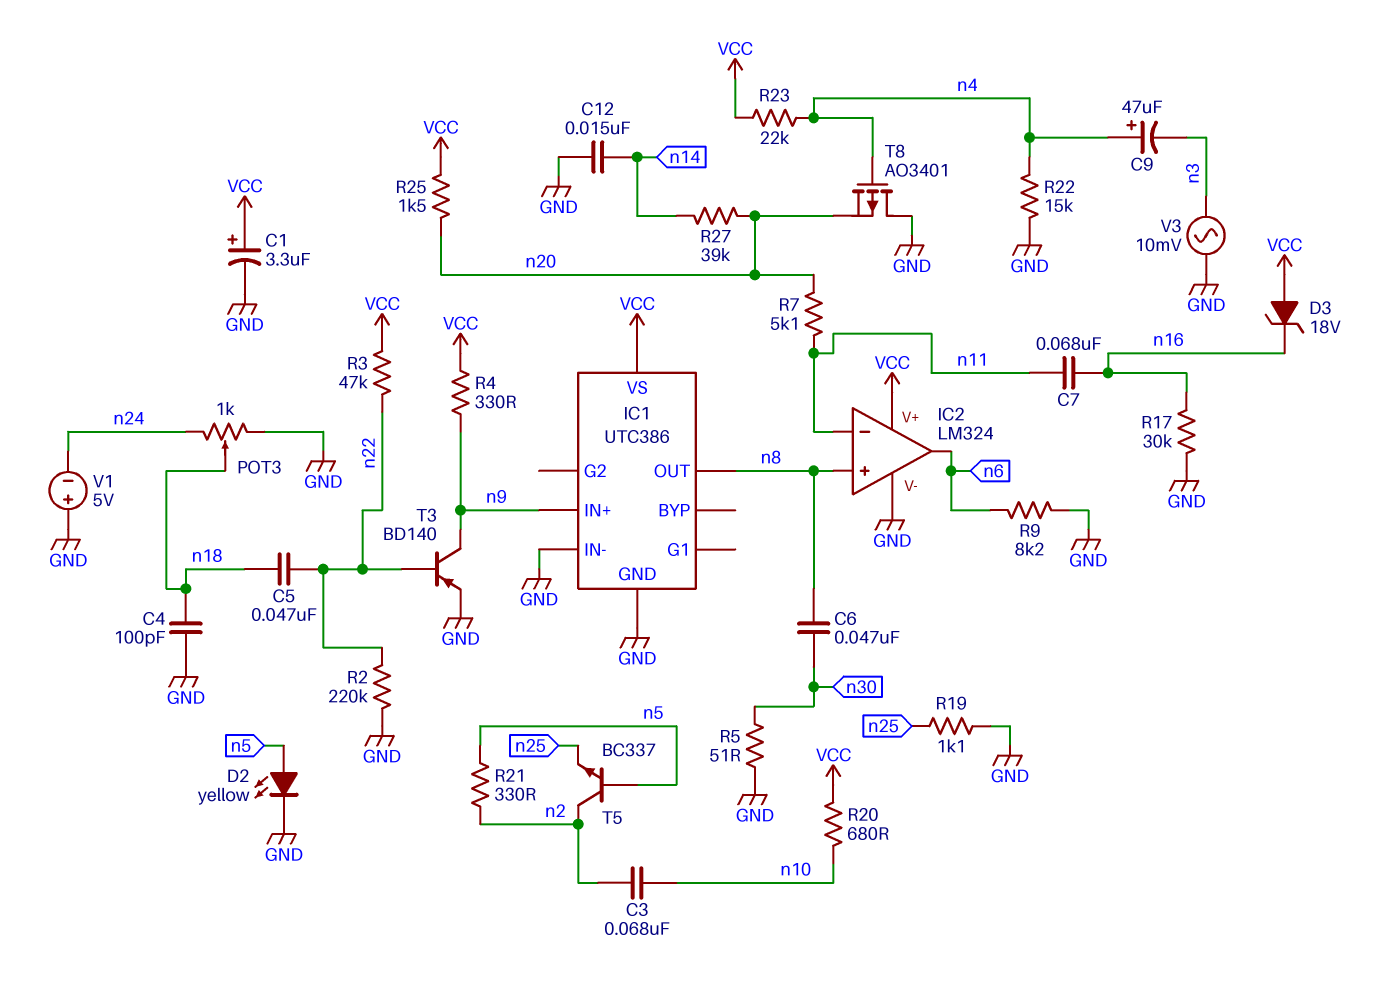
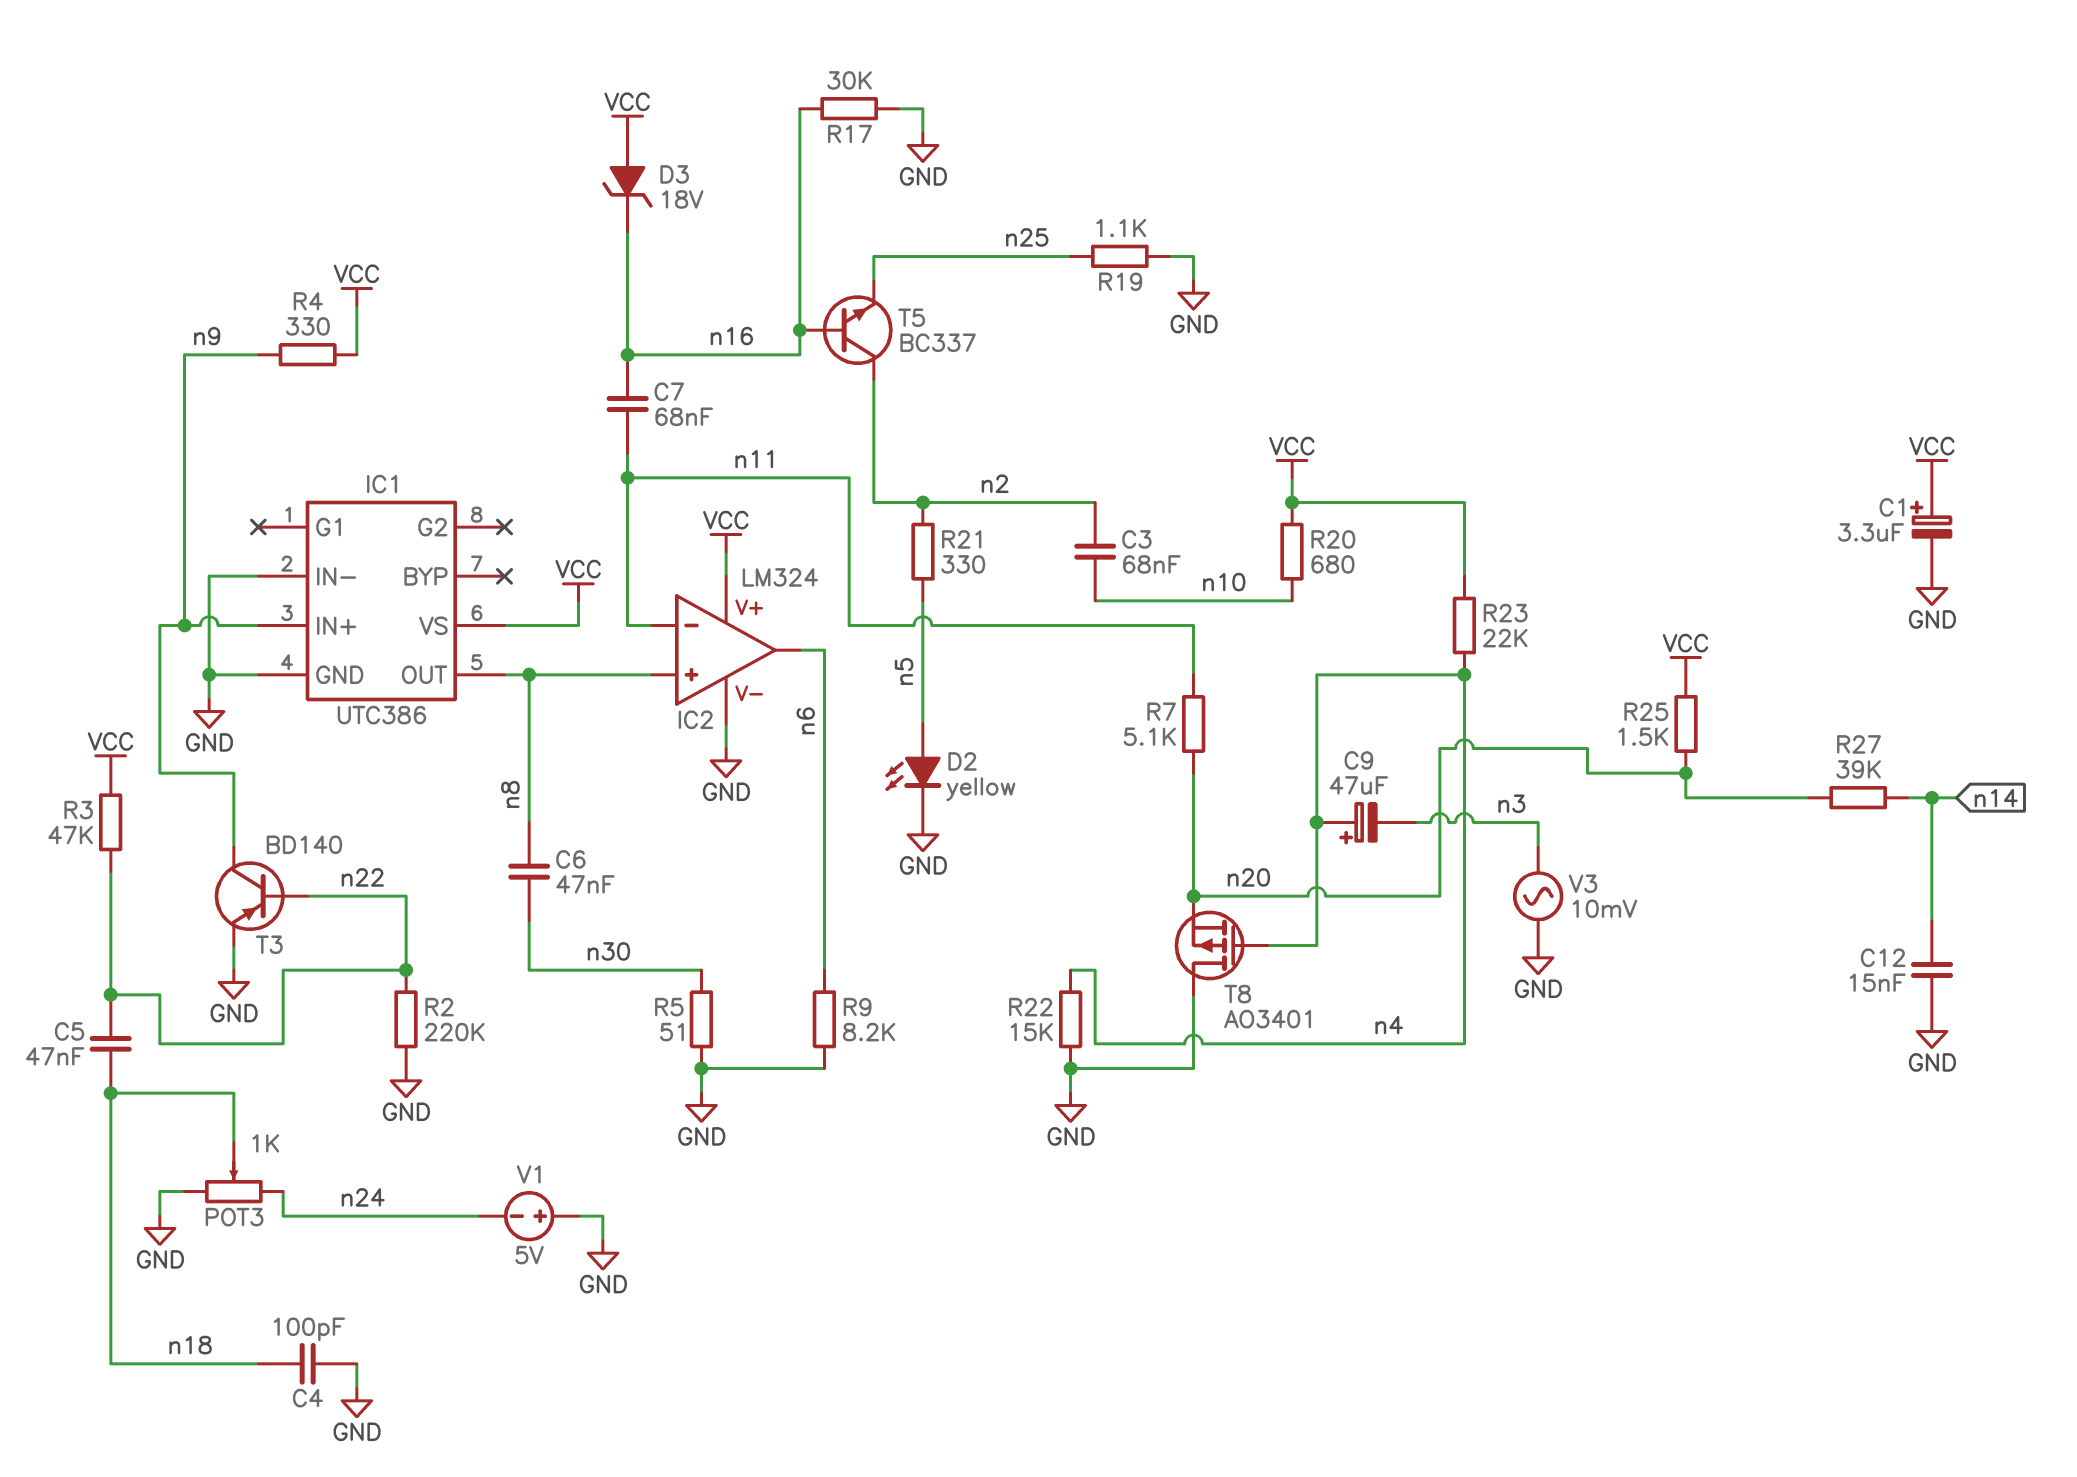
T5: NPN BC337 (B n5, C n2, E n25) -> NPN BC337 (B n16, C n2, E n25)

